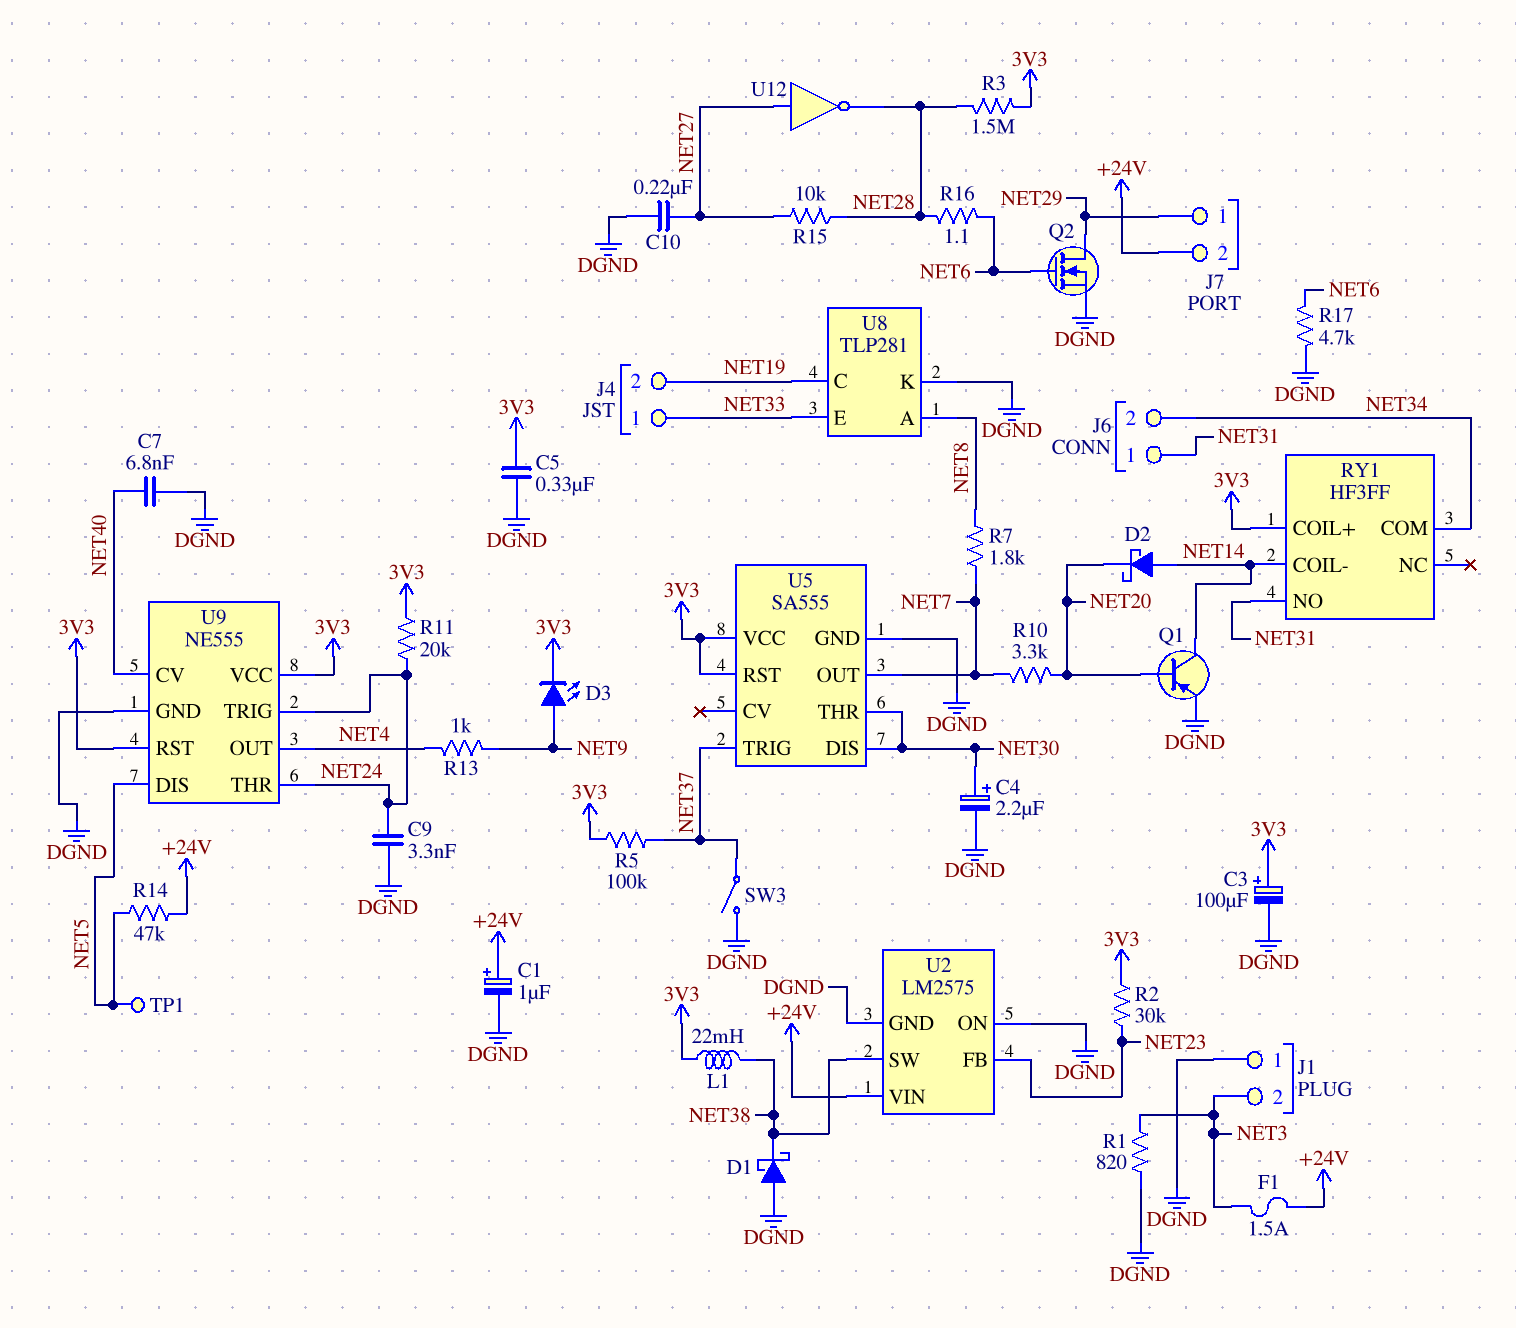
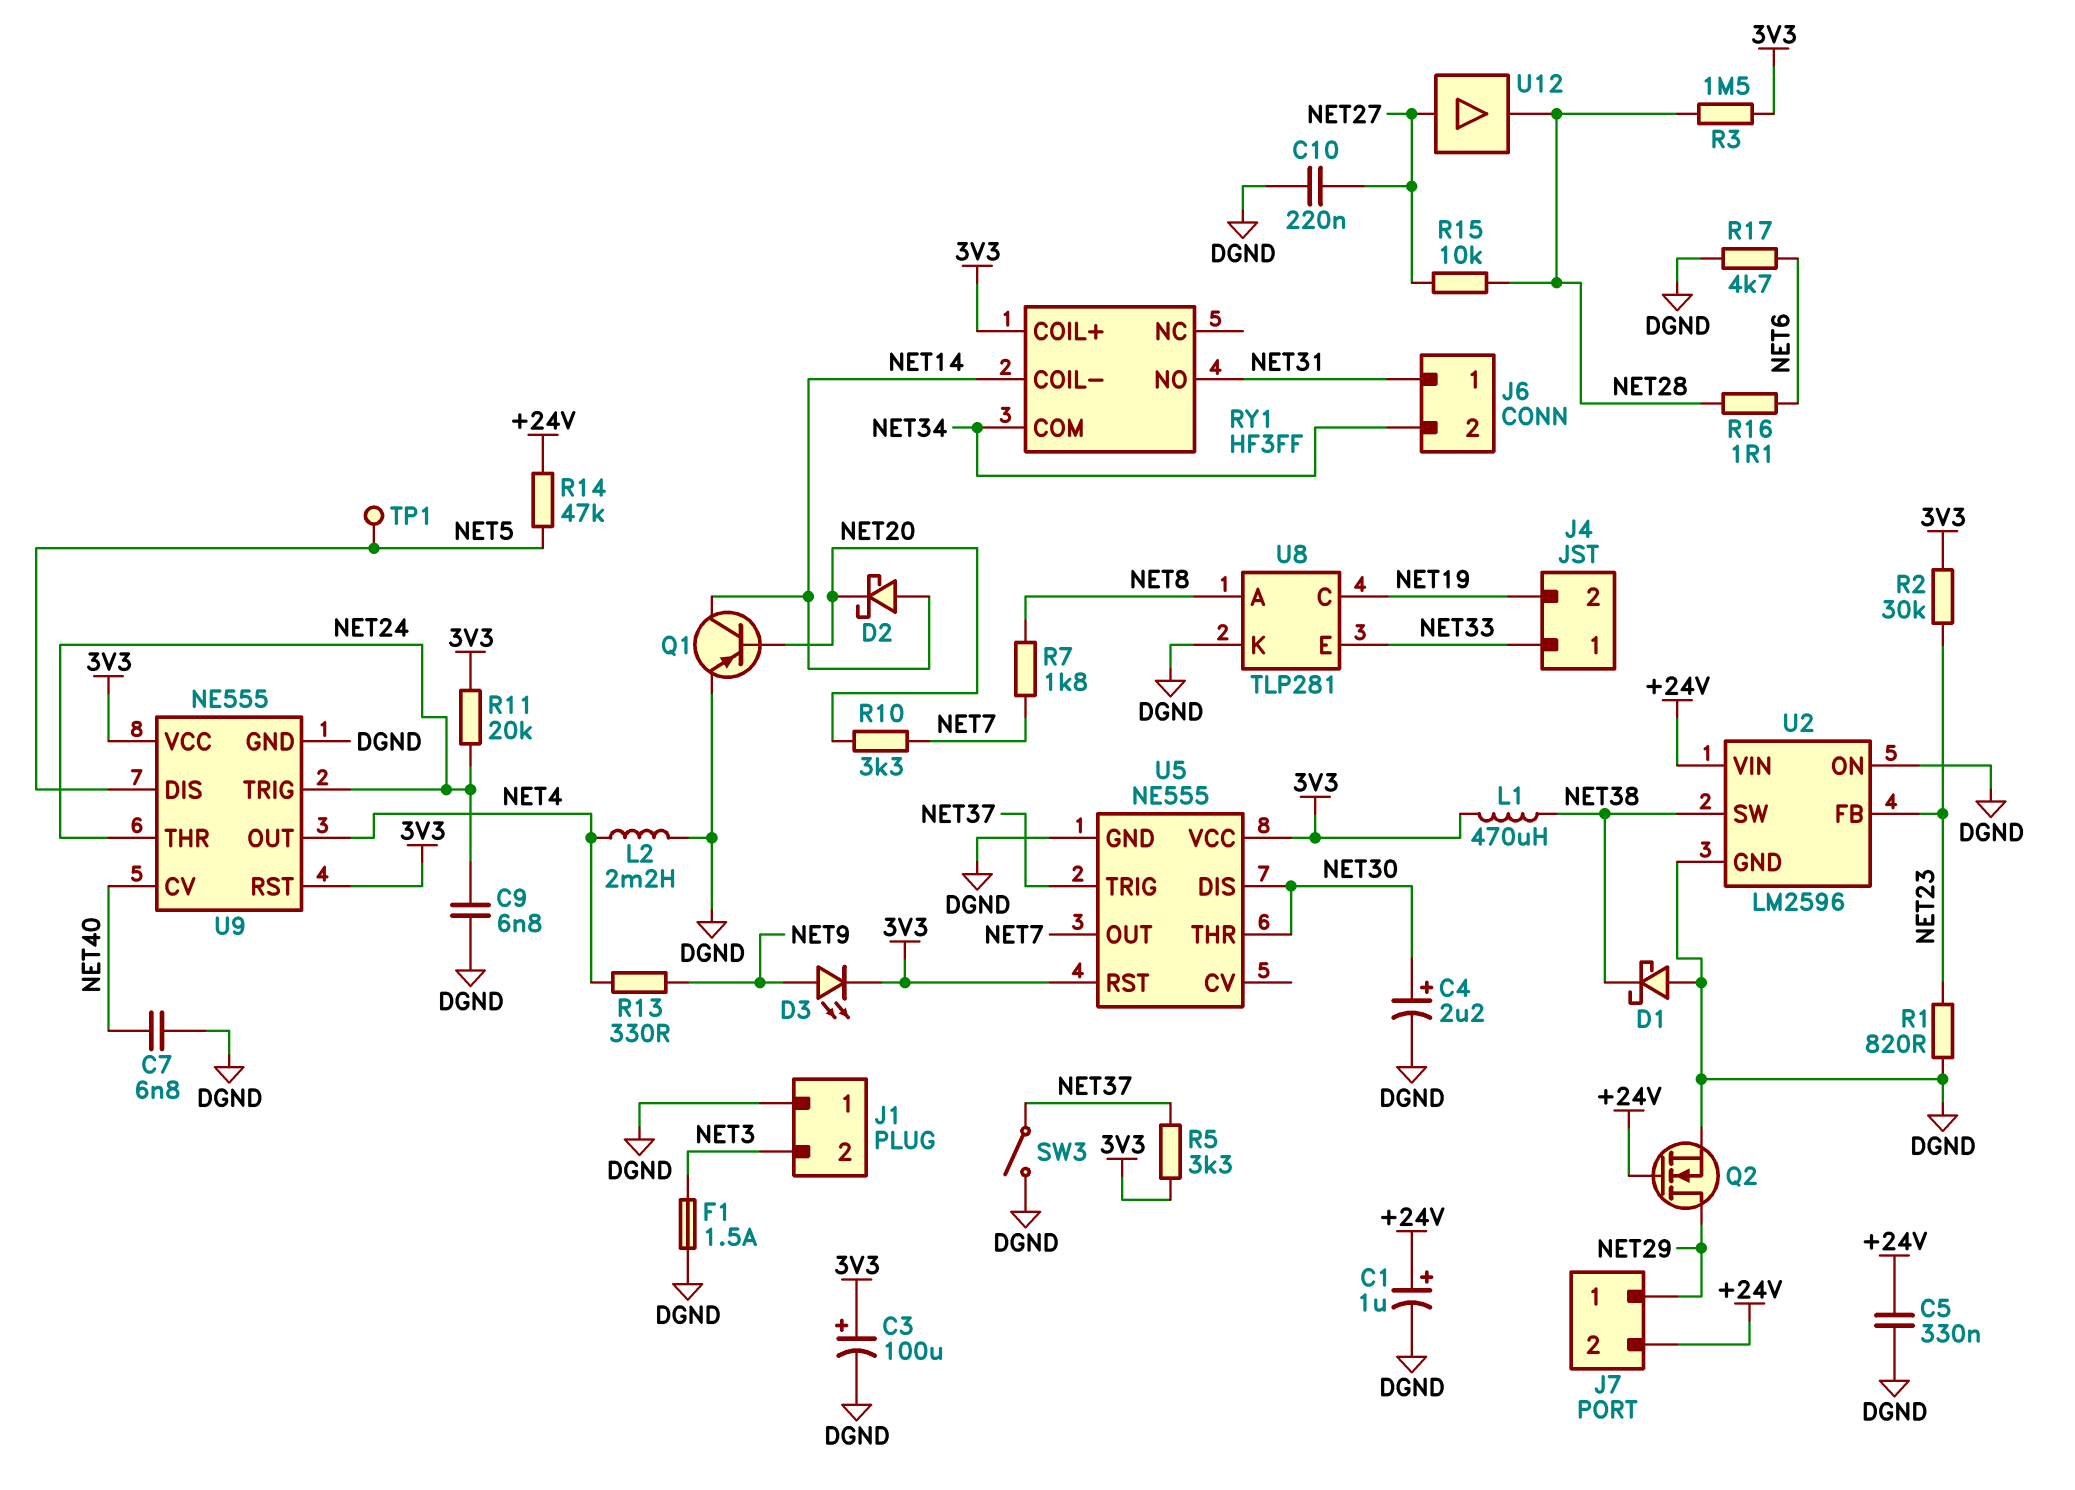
C5: 330nF (3V3, DGND) -> 330nF (+24V, DGND)
C9: 3.3nF (DGND, NET24) -> 6.8nF (DGND, NET24)
F1: 1.5A (+24V, NET3) -> 1.5A (DGND, NET3)
L1: 22mH (3V3, NET38) -> 470uH (3V3, NET38)
L2: none -> 2.2mH (DGND, NET4)
Q2: NMOS (G NET6, D NET29, S DGND) -> NMOS (G +24V, D NET29, S DGND)
R1: 820 (DGND, NET3) -> 820 (DGND, NET23)
R5: 100k (3V3, NET37) -> 3.3k (3V3, NET37)
R13: 1k (NET4, NET9) -> 330 (NET4, NET9)
U2: LM2575 -> LM2596
U5: SA555 -> NE555
U12: NOT (in NET27, out NET28) -> buffer (in NET27, out NET28)

